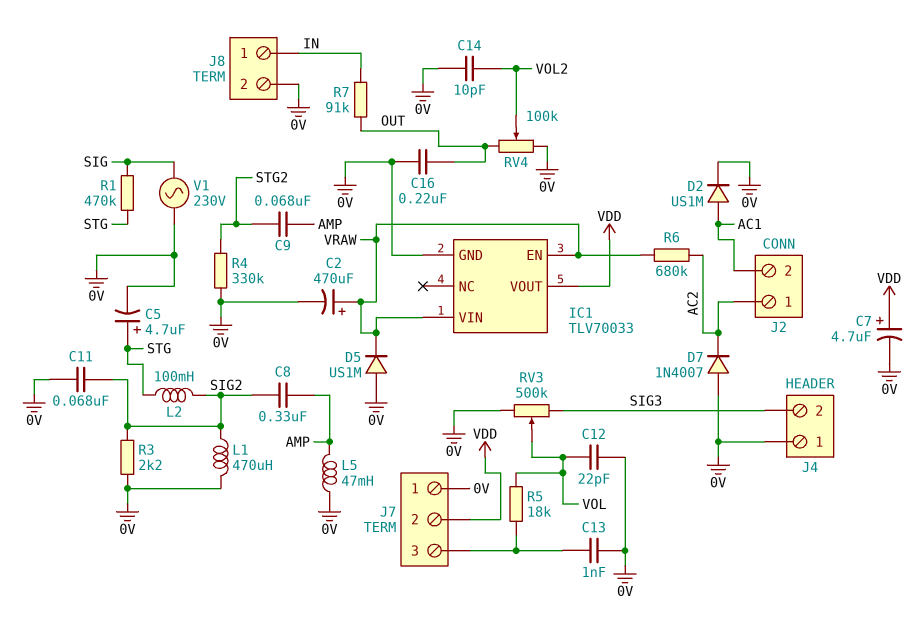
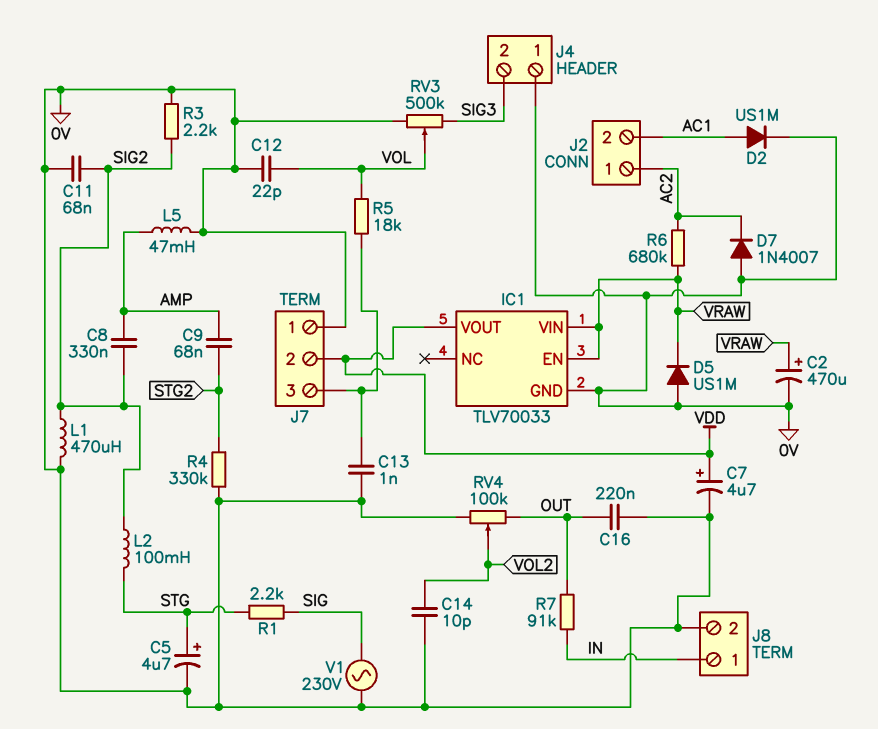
R1: 470k (SIG, STG) -> 2.2k (SIG, STG)

